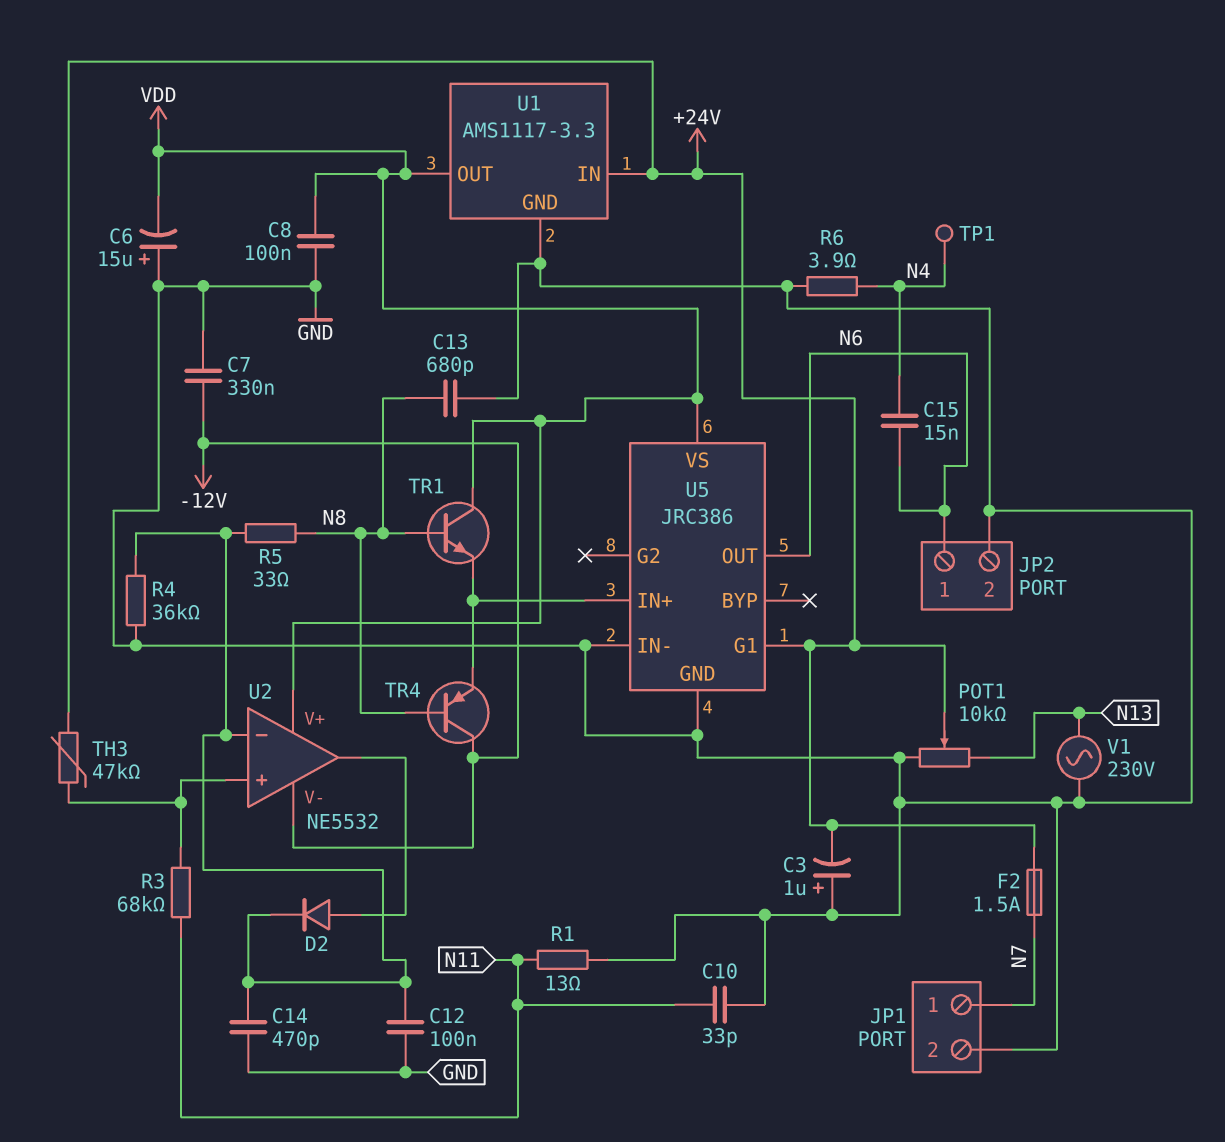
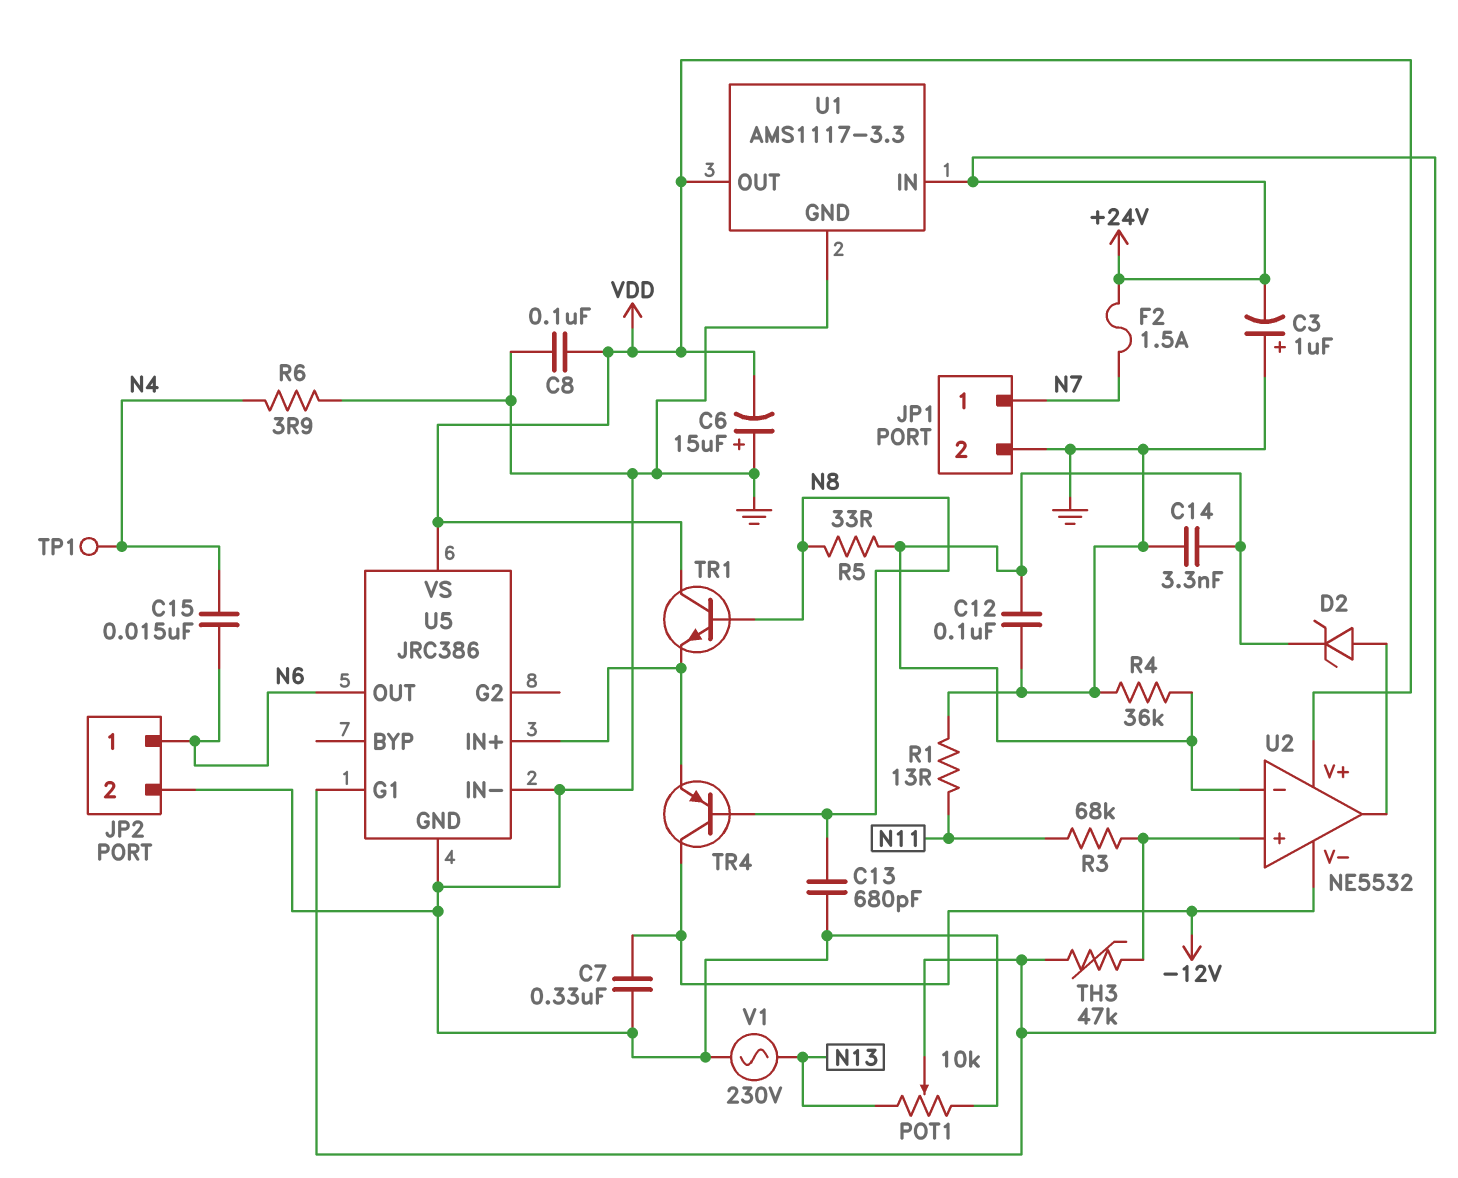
C10: 33pF (GND, N11) -> none
C14: 470pF (GND, U2/in-) -> 3.3nF (GND, U2/in-)
D2: diode (A U2/out, K U2/in-) -> zener (A U2/out, K U2/in-)

